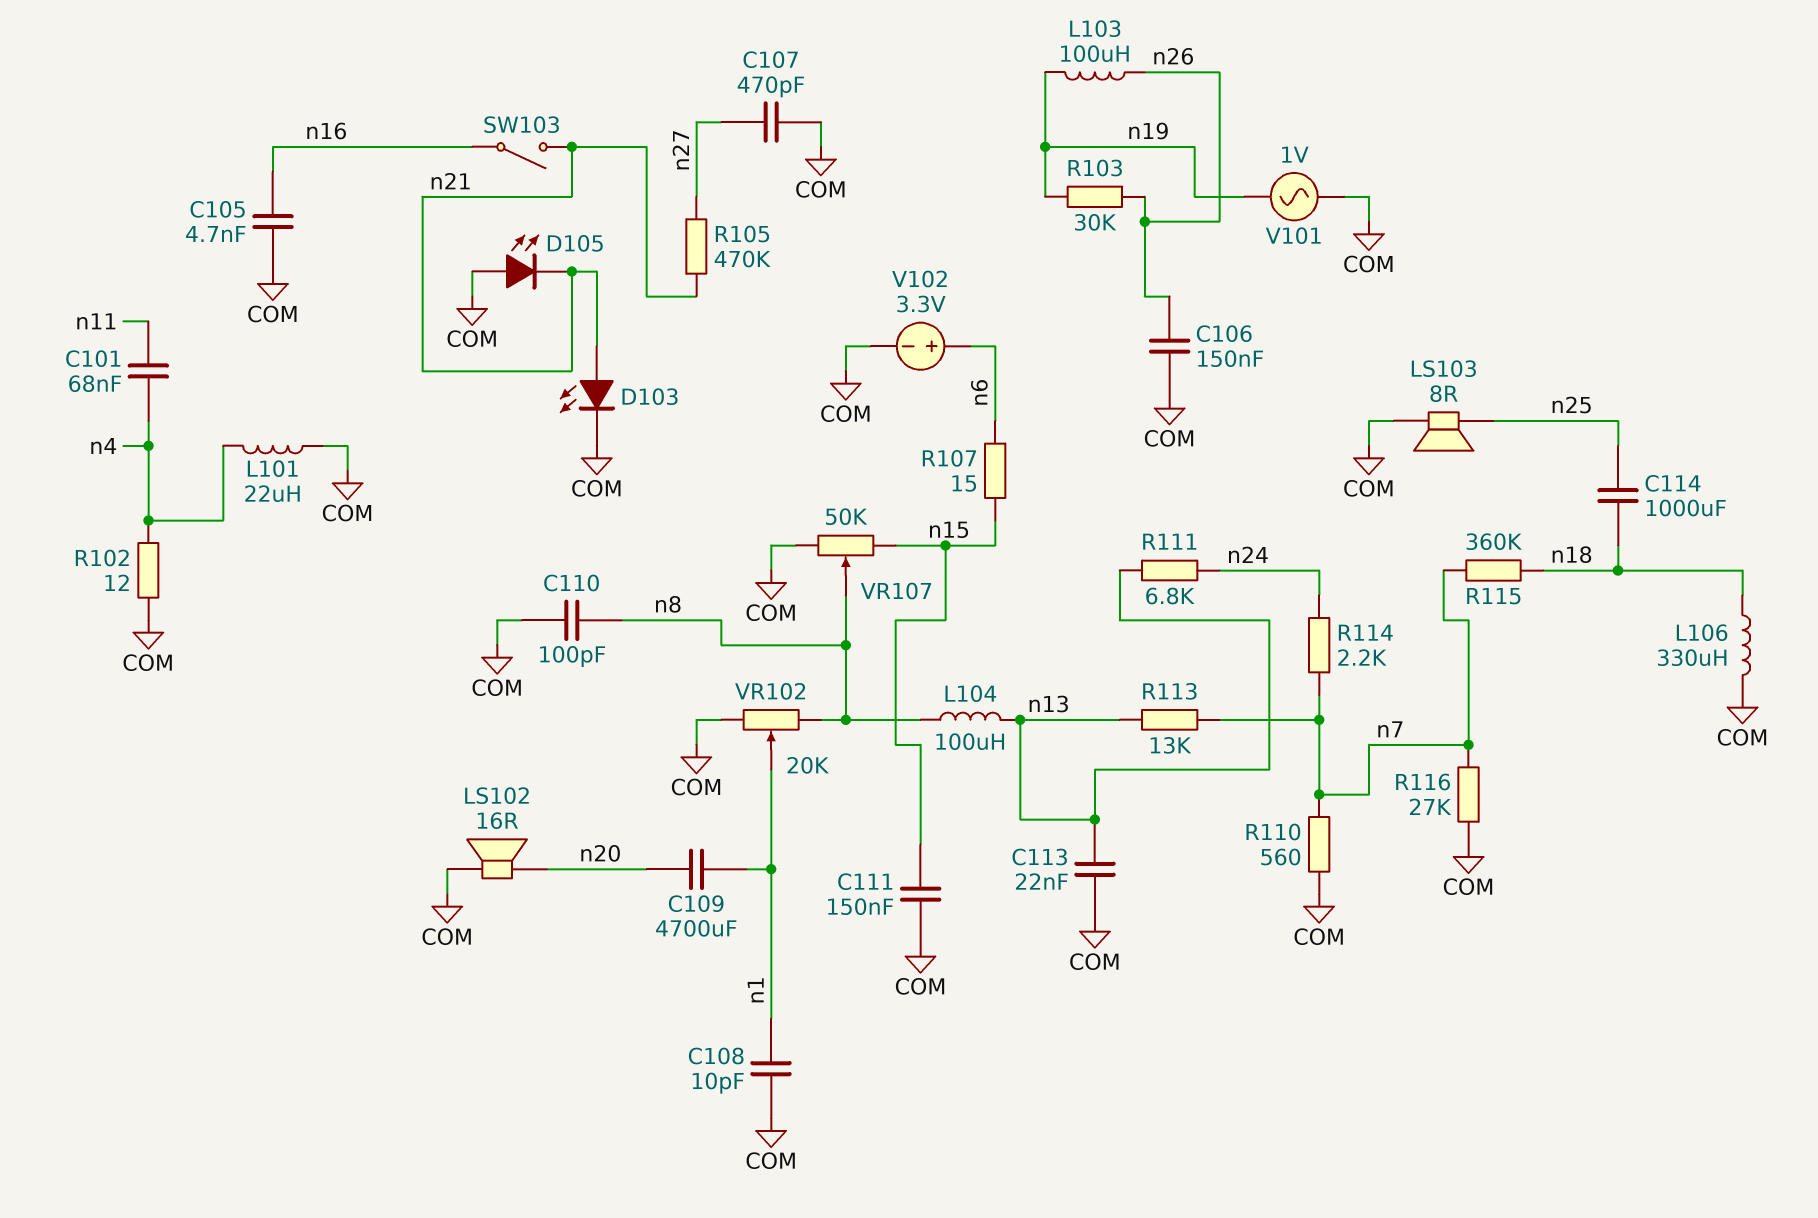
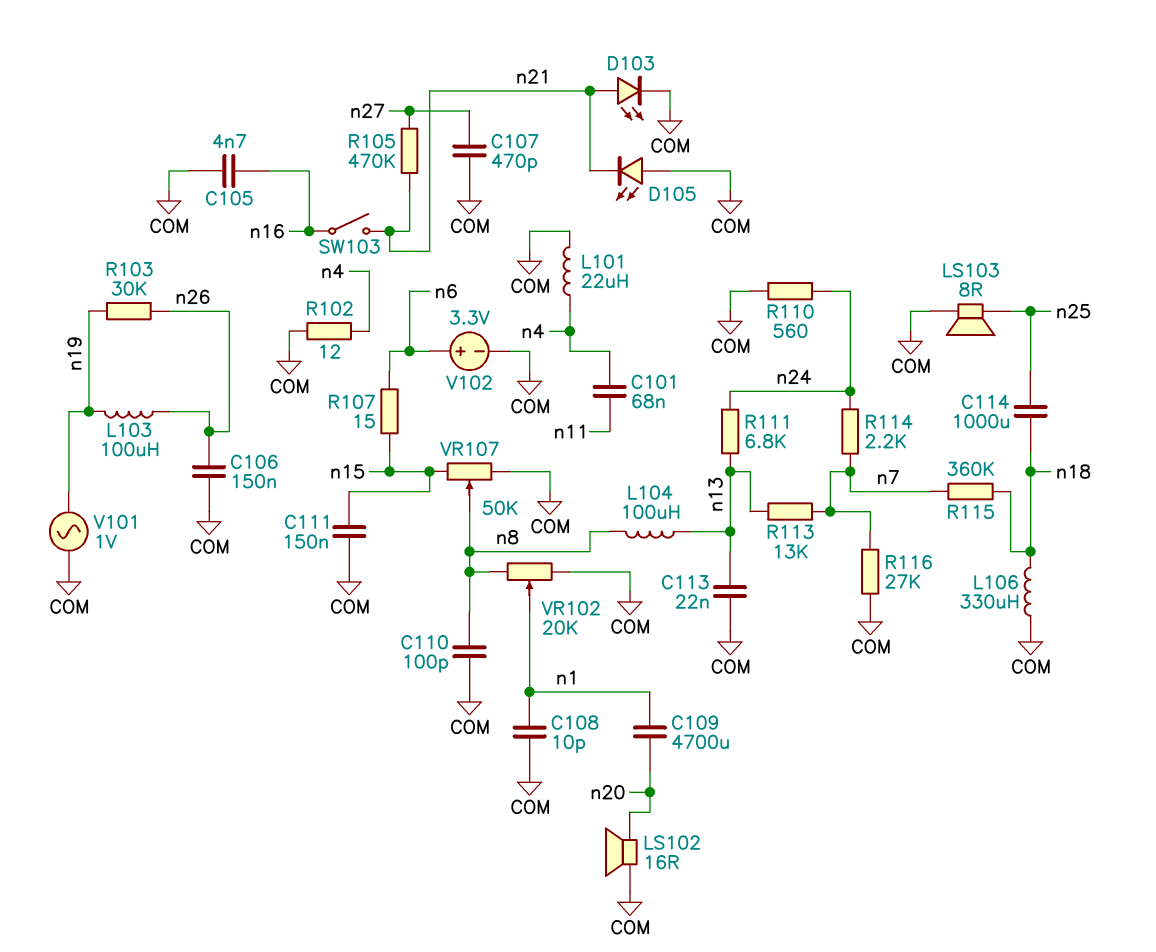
R110: 560 (COM, n7) -> 560 (COM, n24)

